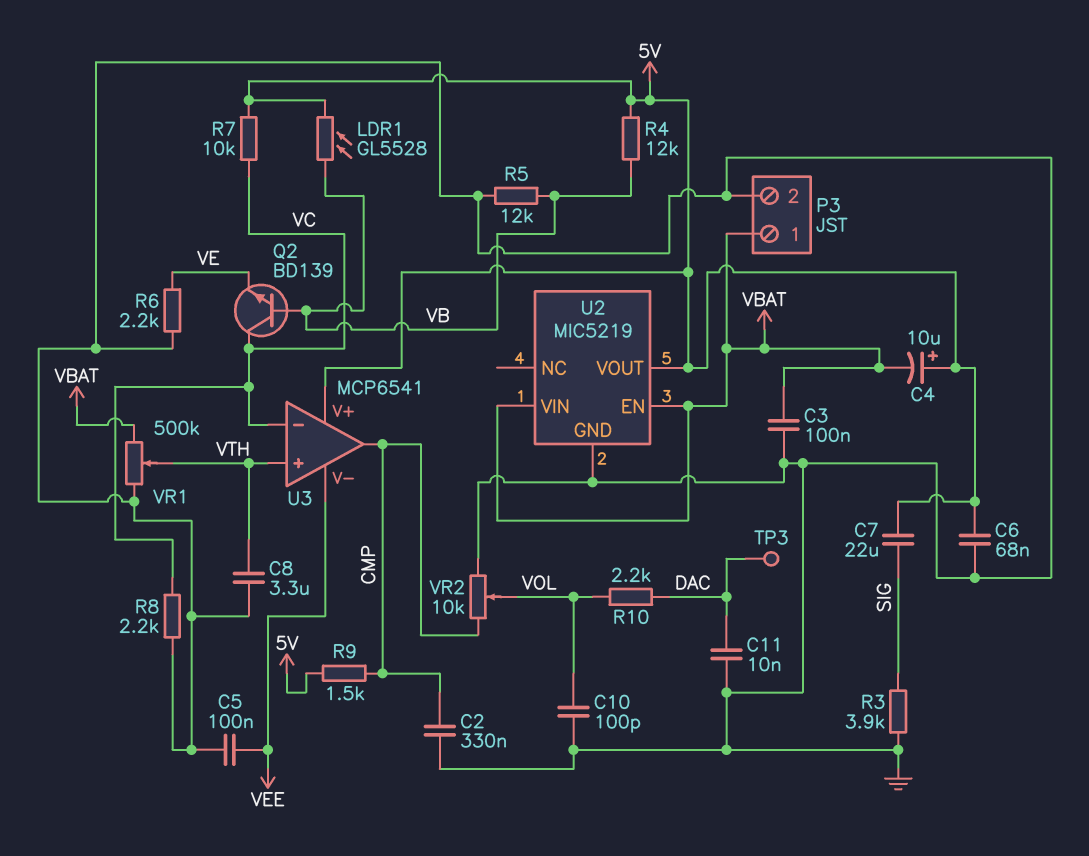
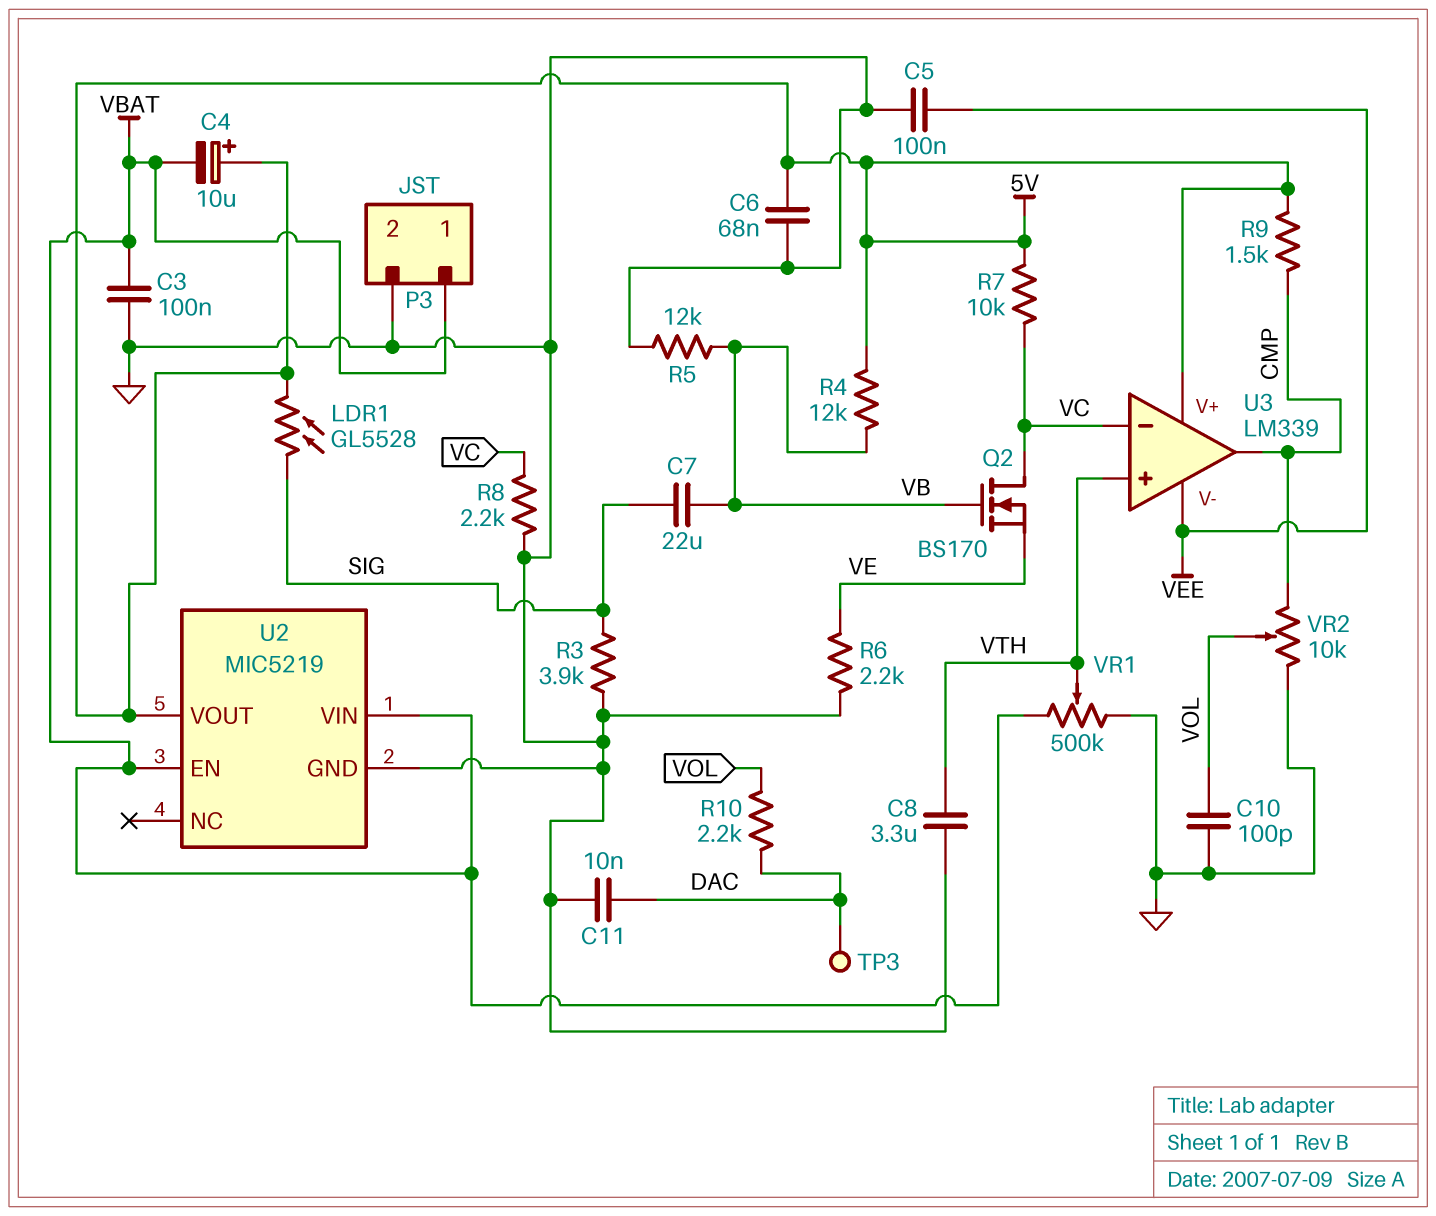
C2: 330nF (CMP, GND) -> none
C7: 22uF (5V, SIG) -> 22uF (SIG, VB)
LDR1: GL5528 (5V, VB) -> GL5528 (5V, SIG)
Q2: NPN BD139 (B VB, C VC, E VE) -> NMOS BS170 (G VB, D VC, S VE)
U3: MCP6541 -> LM339

